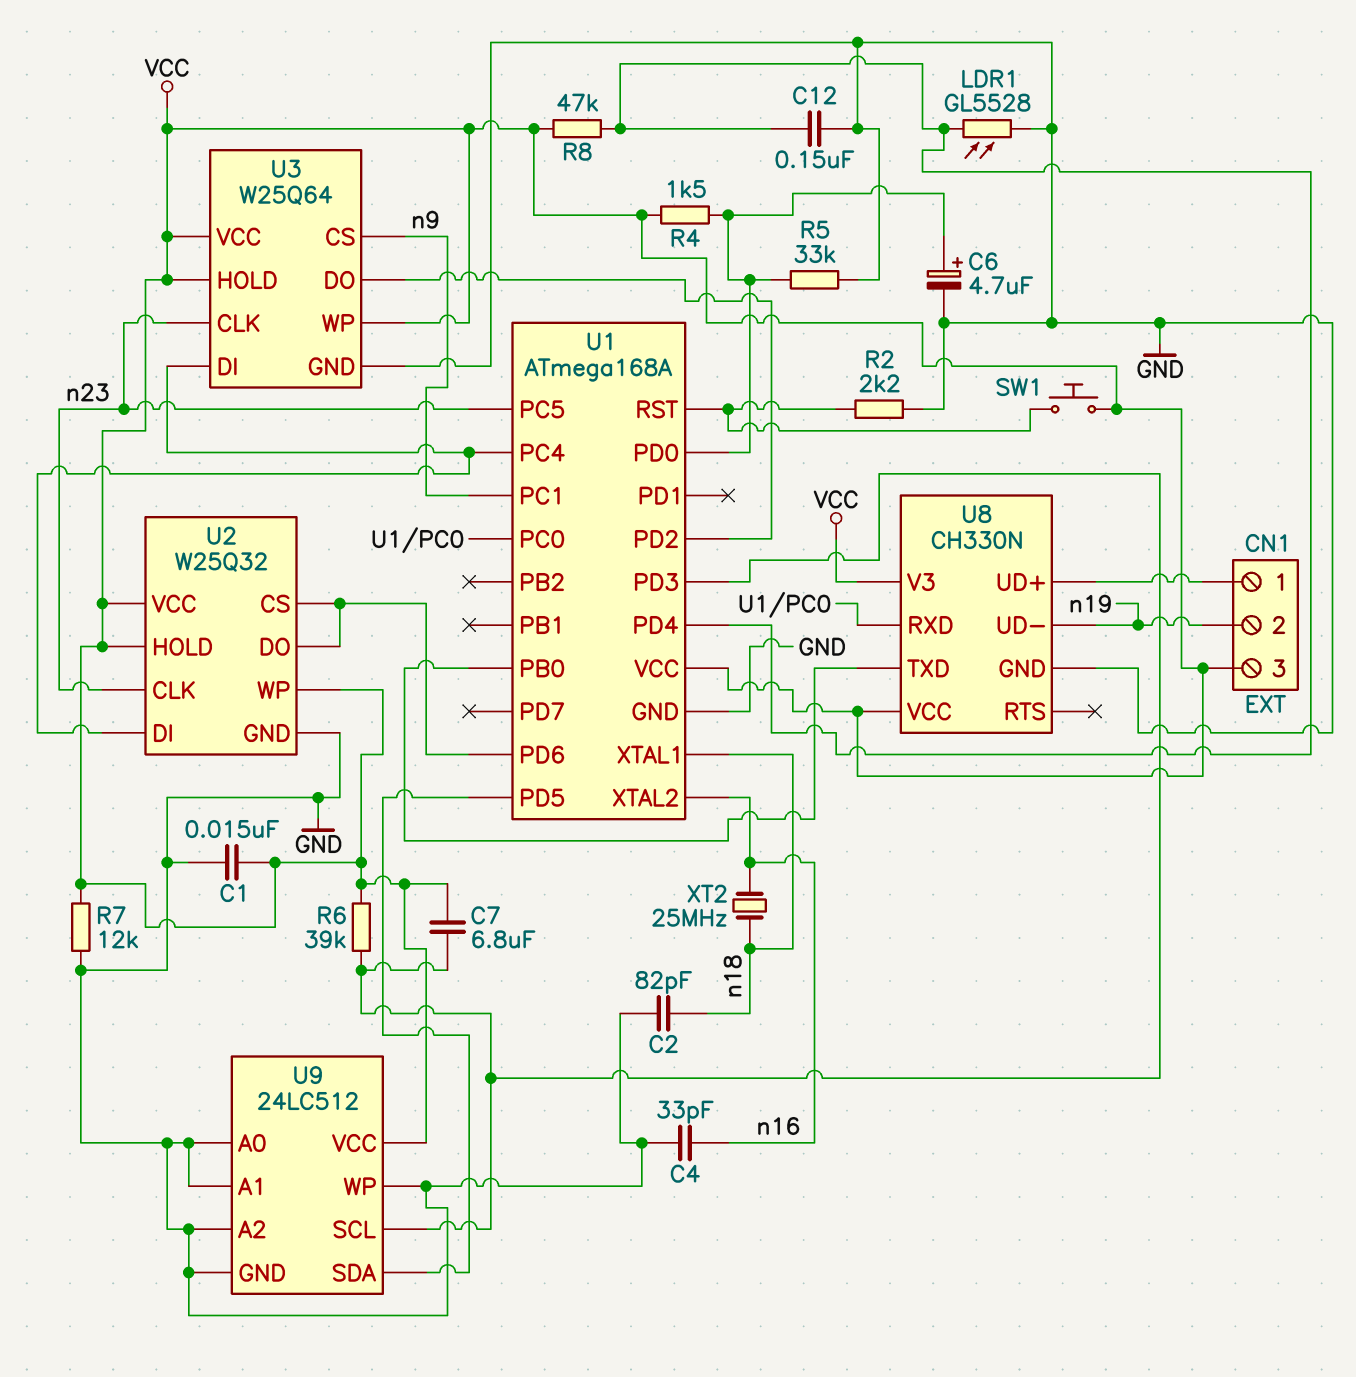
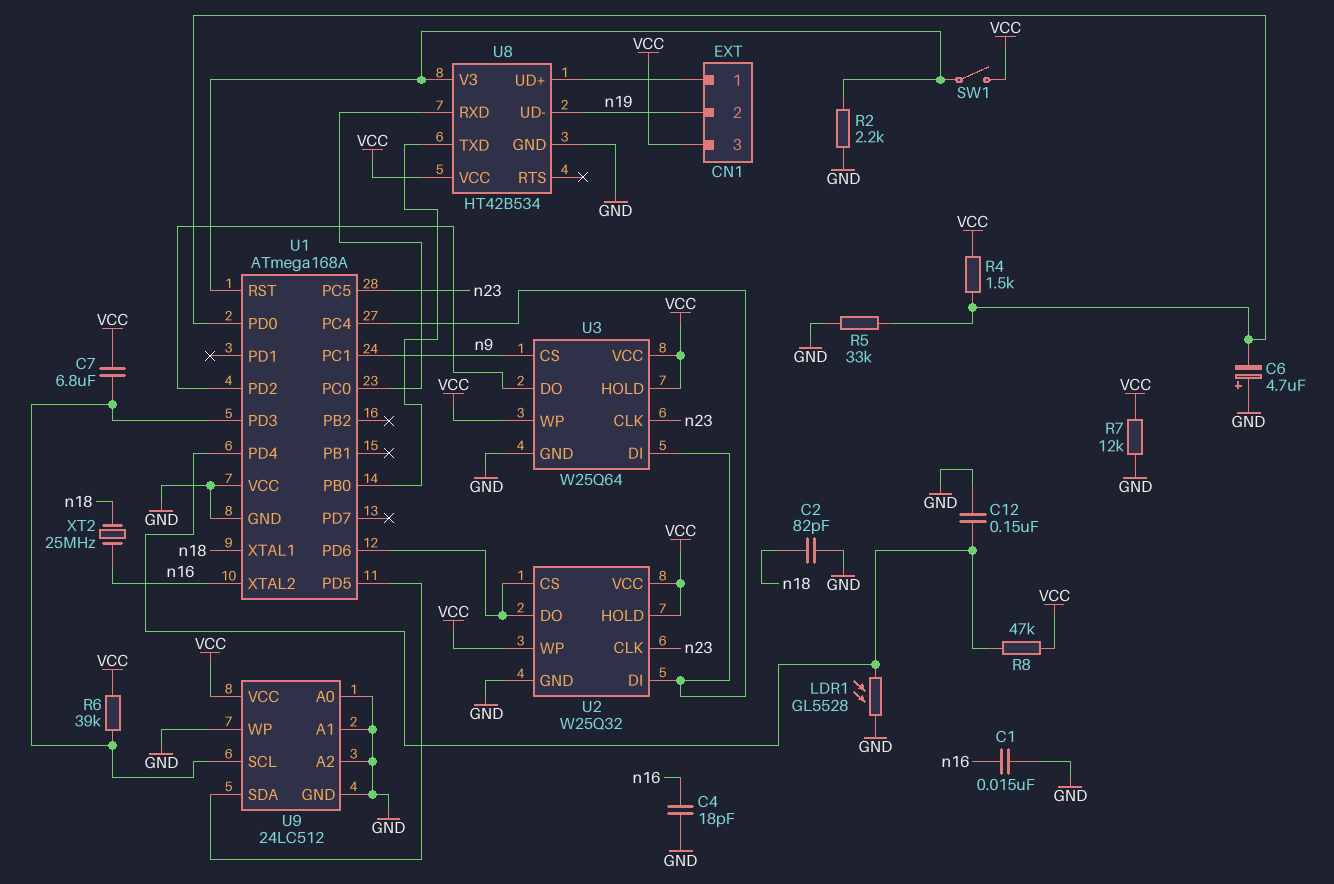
C1: 15nF (GND, VCC) -> 15nF (GND, n16)
C4: 33pF (GND, n16) -> 18pF (GND, n16)
C6: 4.7uF (plus U1/PD0, minus GND) -> 4.7uF (plus GND, minus U1/PD0)
SW1: button (U1/RST, VCC) -> switch (U1/RST, VCC)
U1 pin VCC: VCC -> GND
U8: CH330N -> HT42B534
U8 pin V3: VCC -> U1/RST

